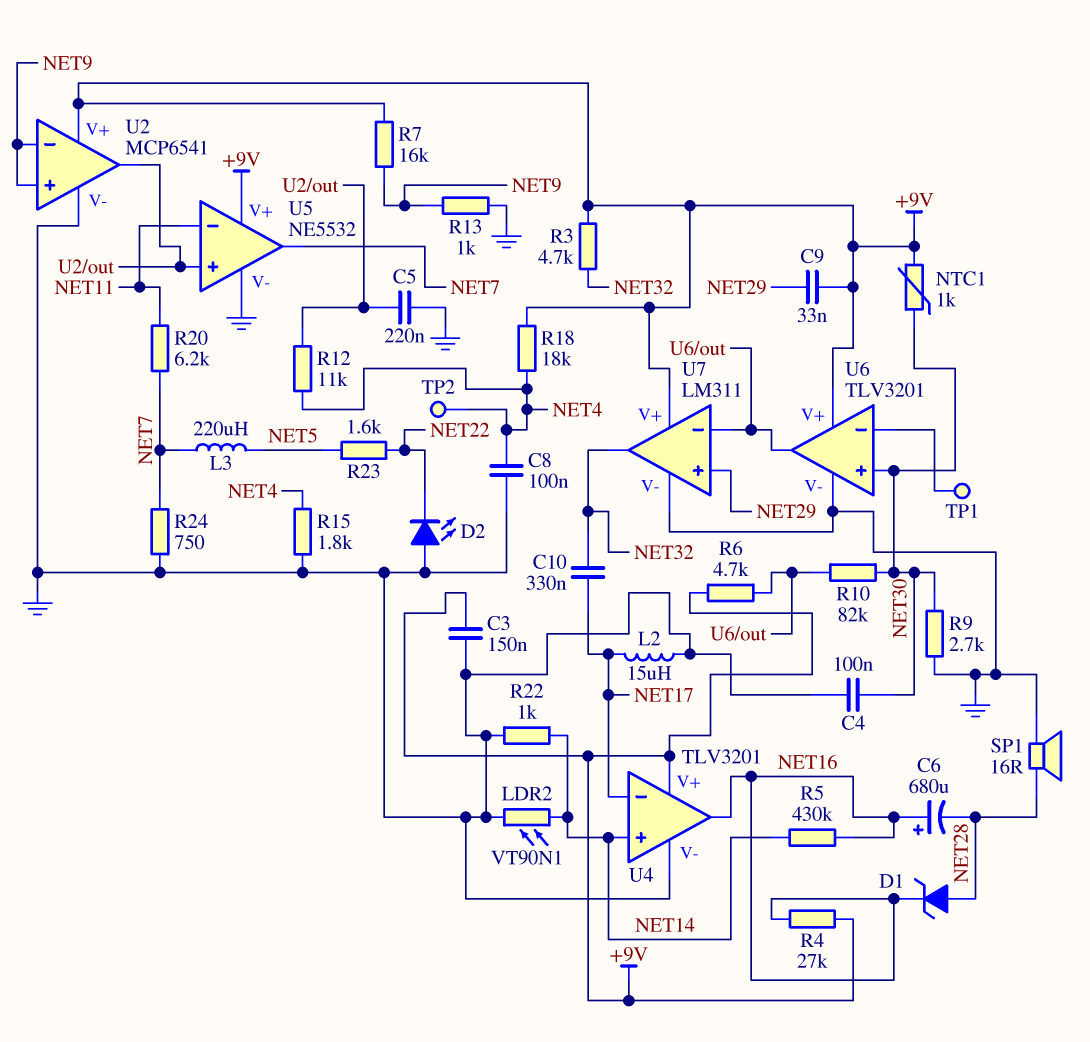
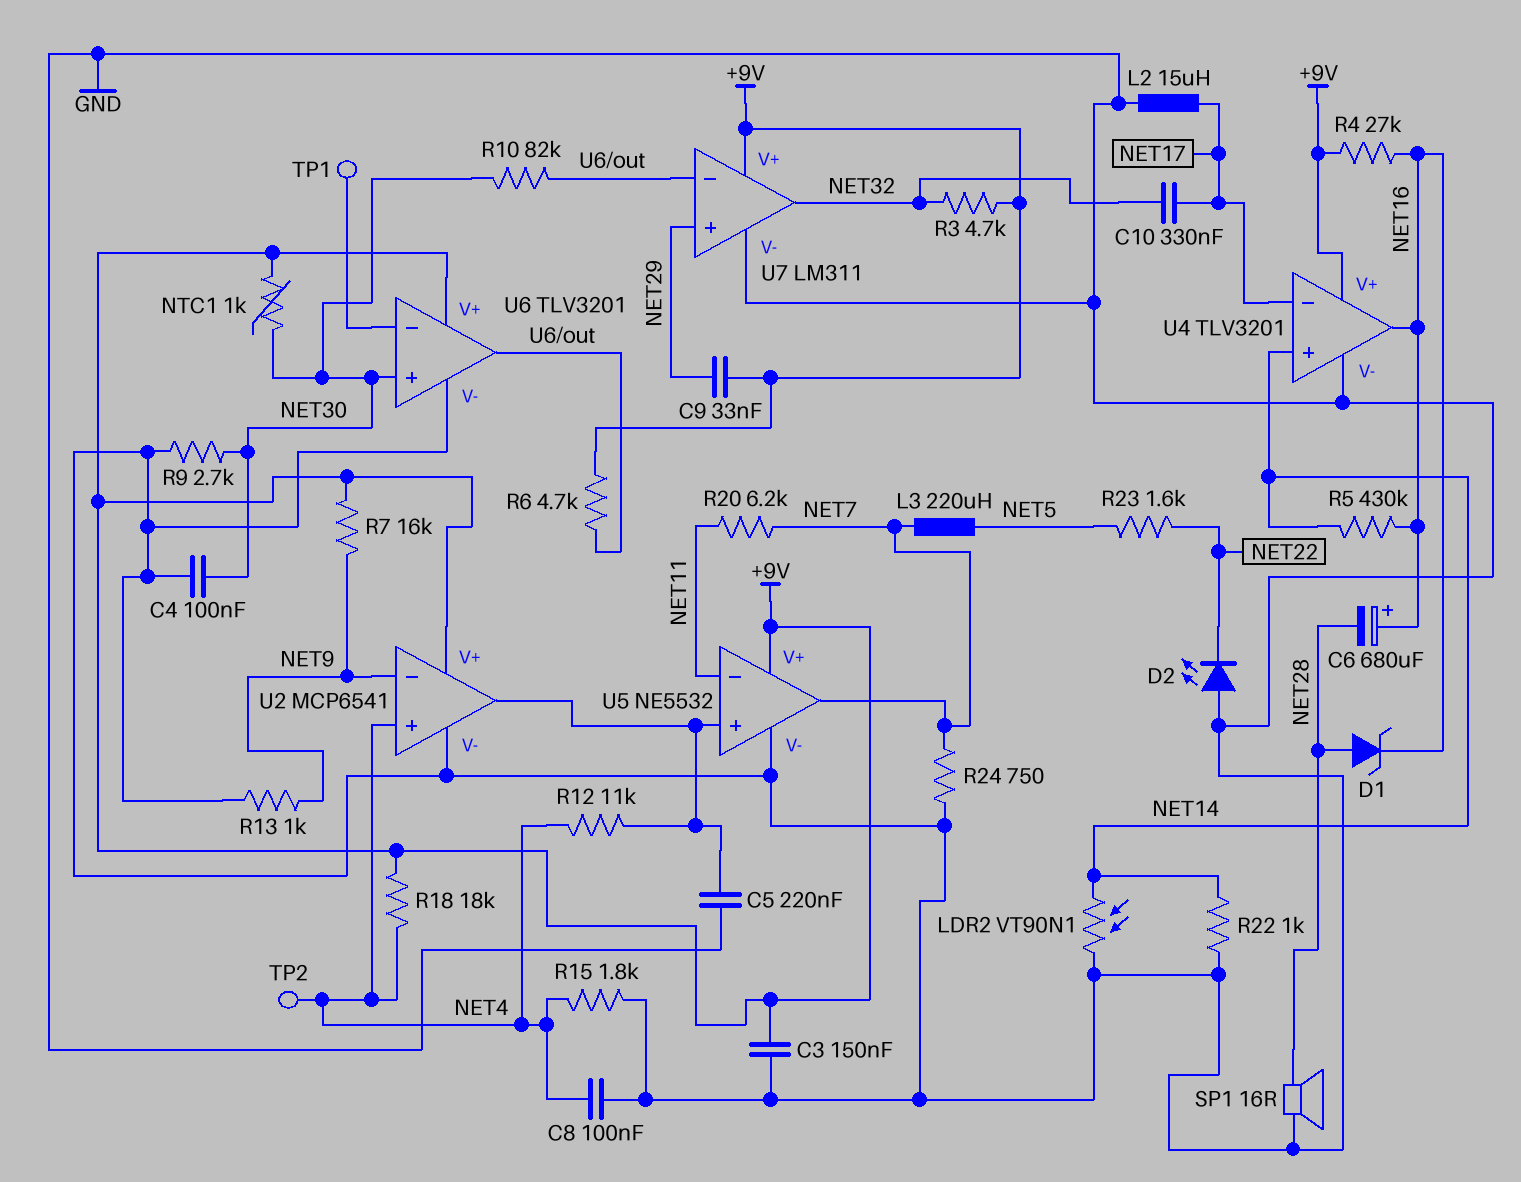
U2 pin in+: NET9 -> NET4

